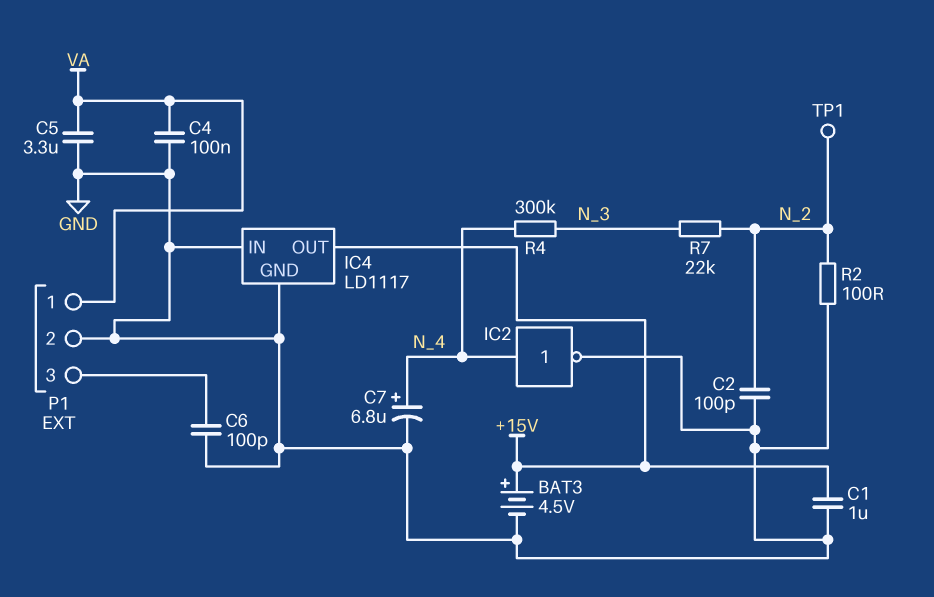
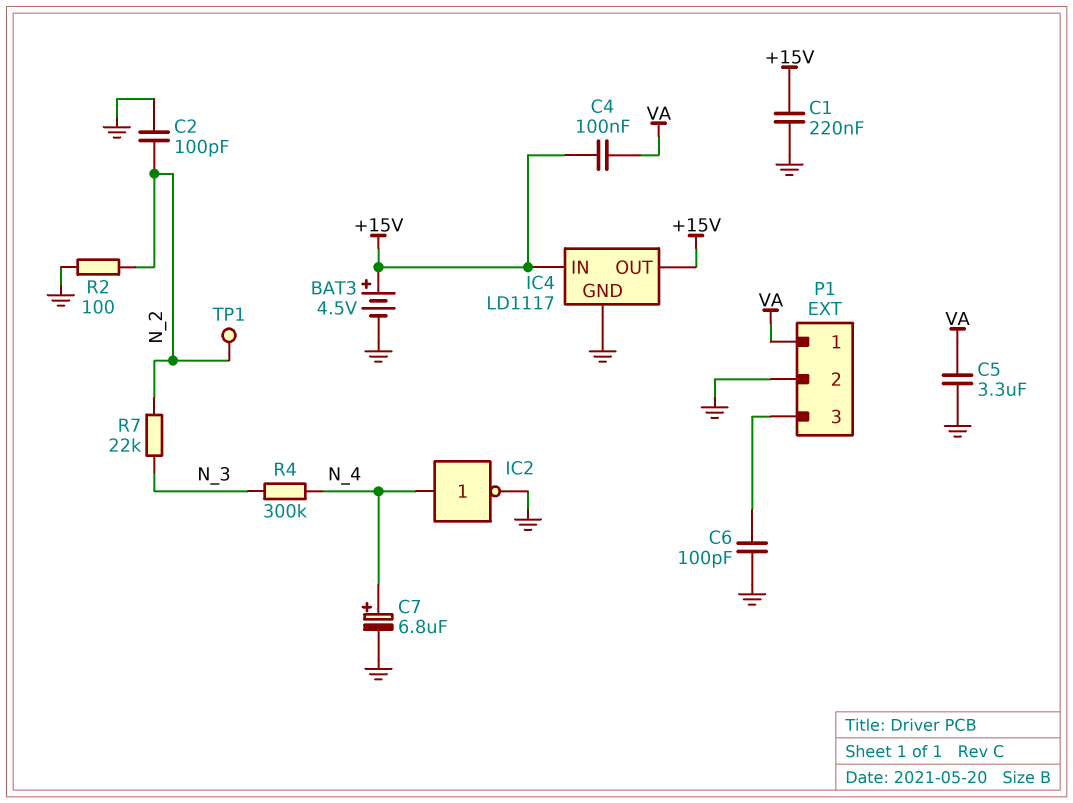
C1: 1uF (+15V, GND) -> 220nF (+15V, GND)
C4: 100nF (GND, VA) -> 100nF (+15V, VA)
IC4 pin IN: GND -> +15V

